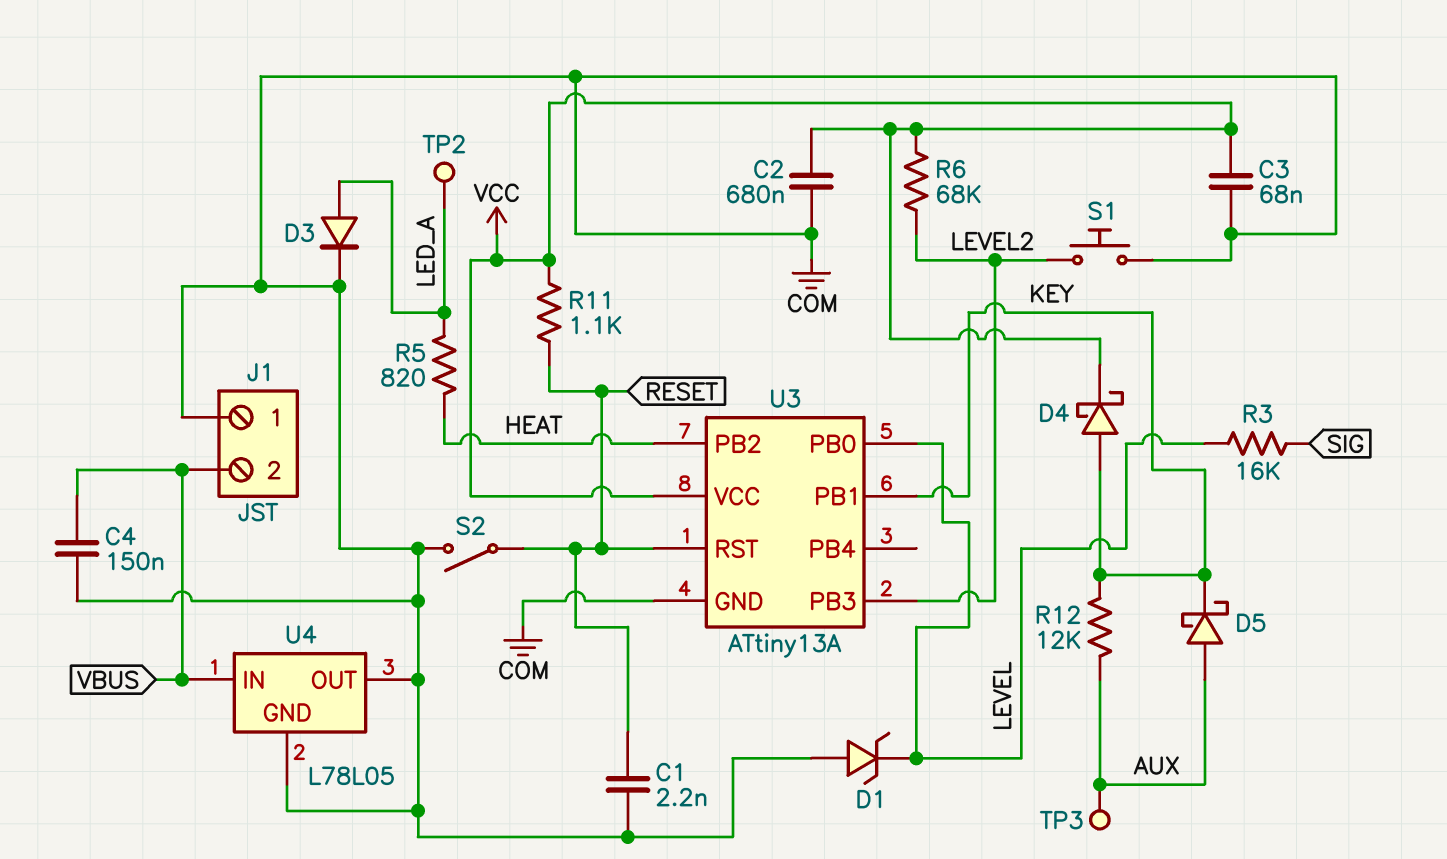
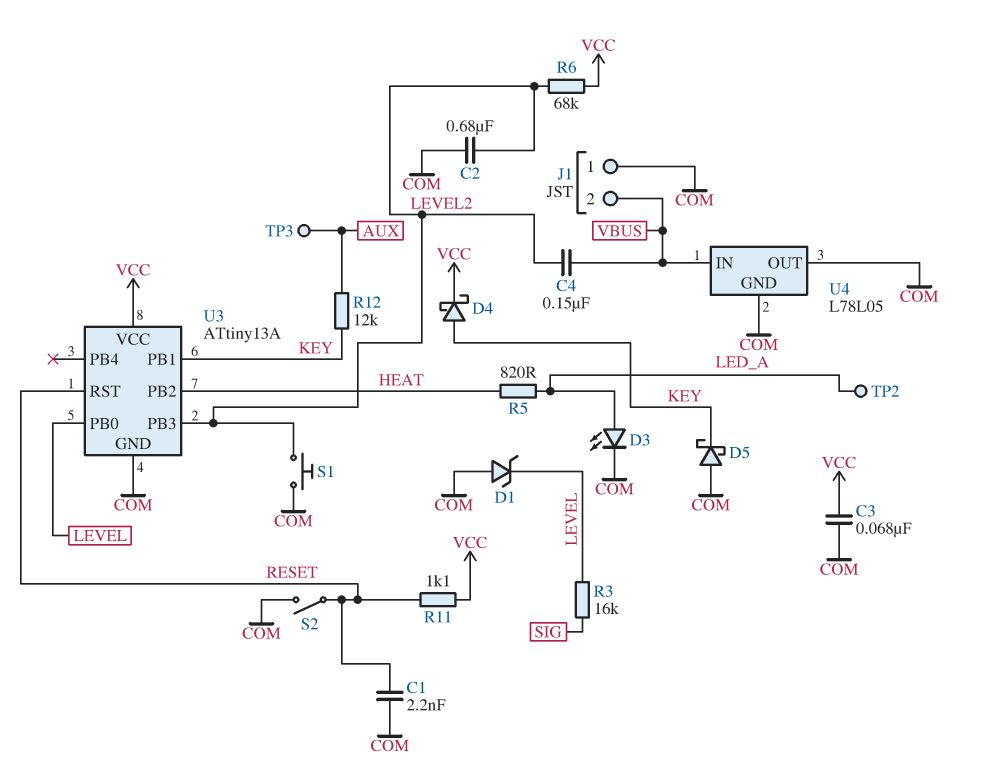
C2: 680nF (COM, VCC) -> 680nF (COM, LEVEL2)
C4: 150nF (COM, VBUS) -> 150nF (LEVEL2, VBUS)
D3: diode (A LED_A, K COM) -> LED (A LED_A, K COM)
D5: schottky (A AUX, K KEY) -> schottky (A COM, K KEY)

